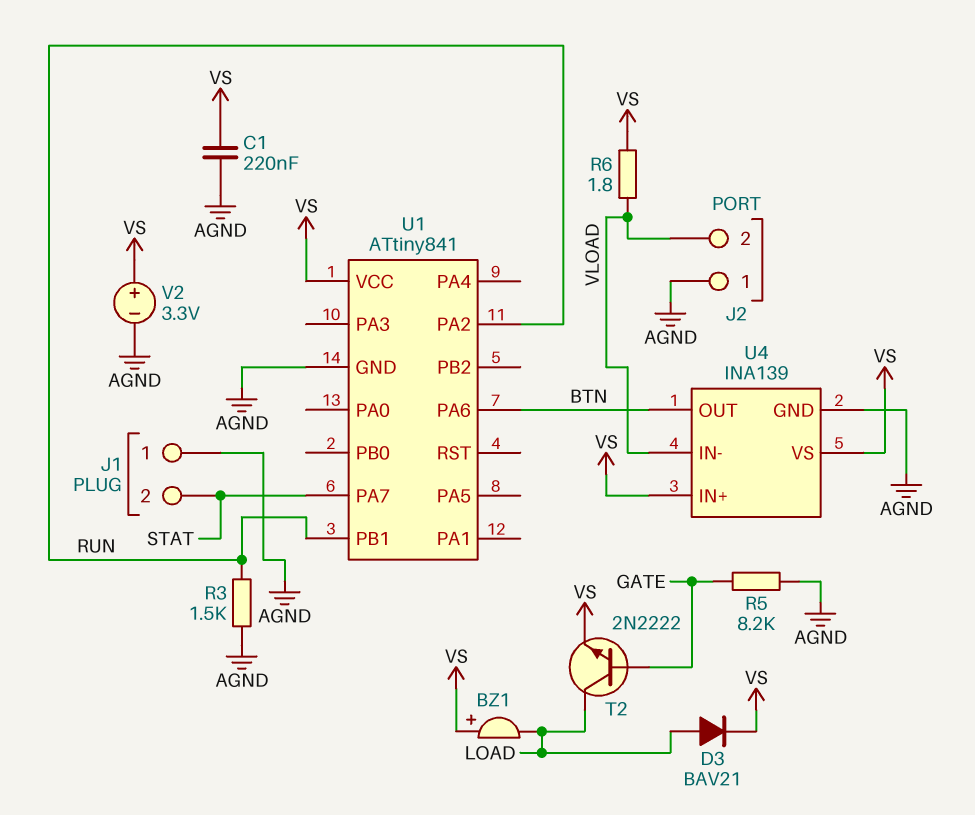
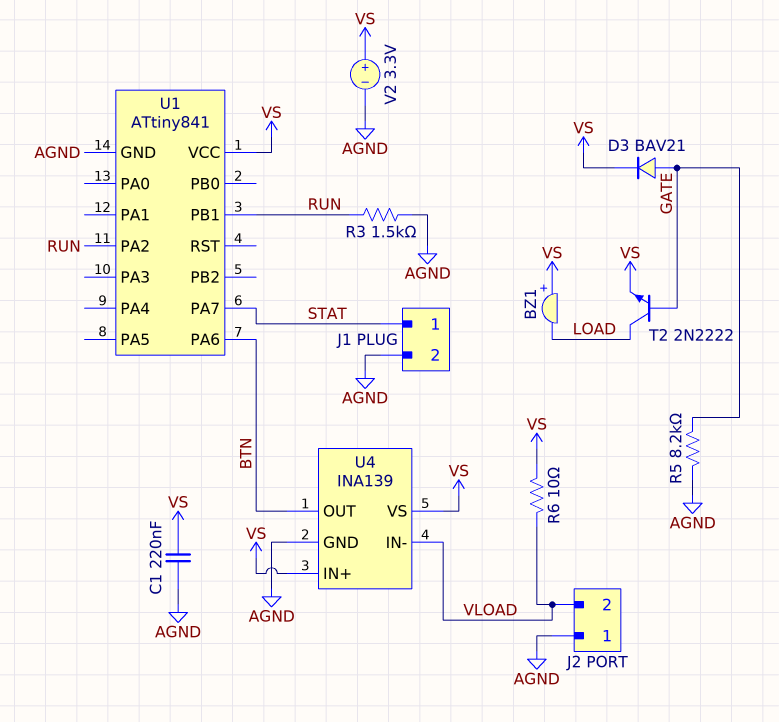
D3: diode BAV21 (A LOAD, K VS) -> diode BAV21 (A GATE, K VS)
J1 pin 1: AGND -> STAT
J1 pin 2: STAT -> AGND
R6: 1.8 (VLOAD, VS) -> 10 (VLOAD, VS)

